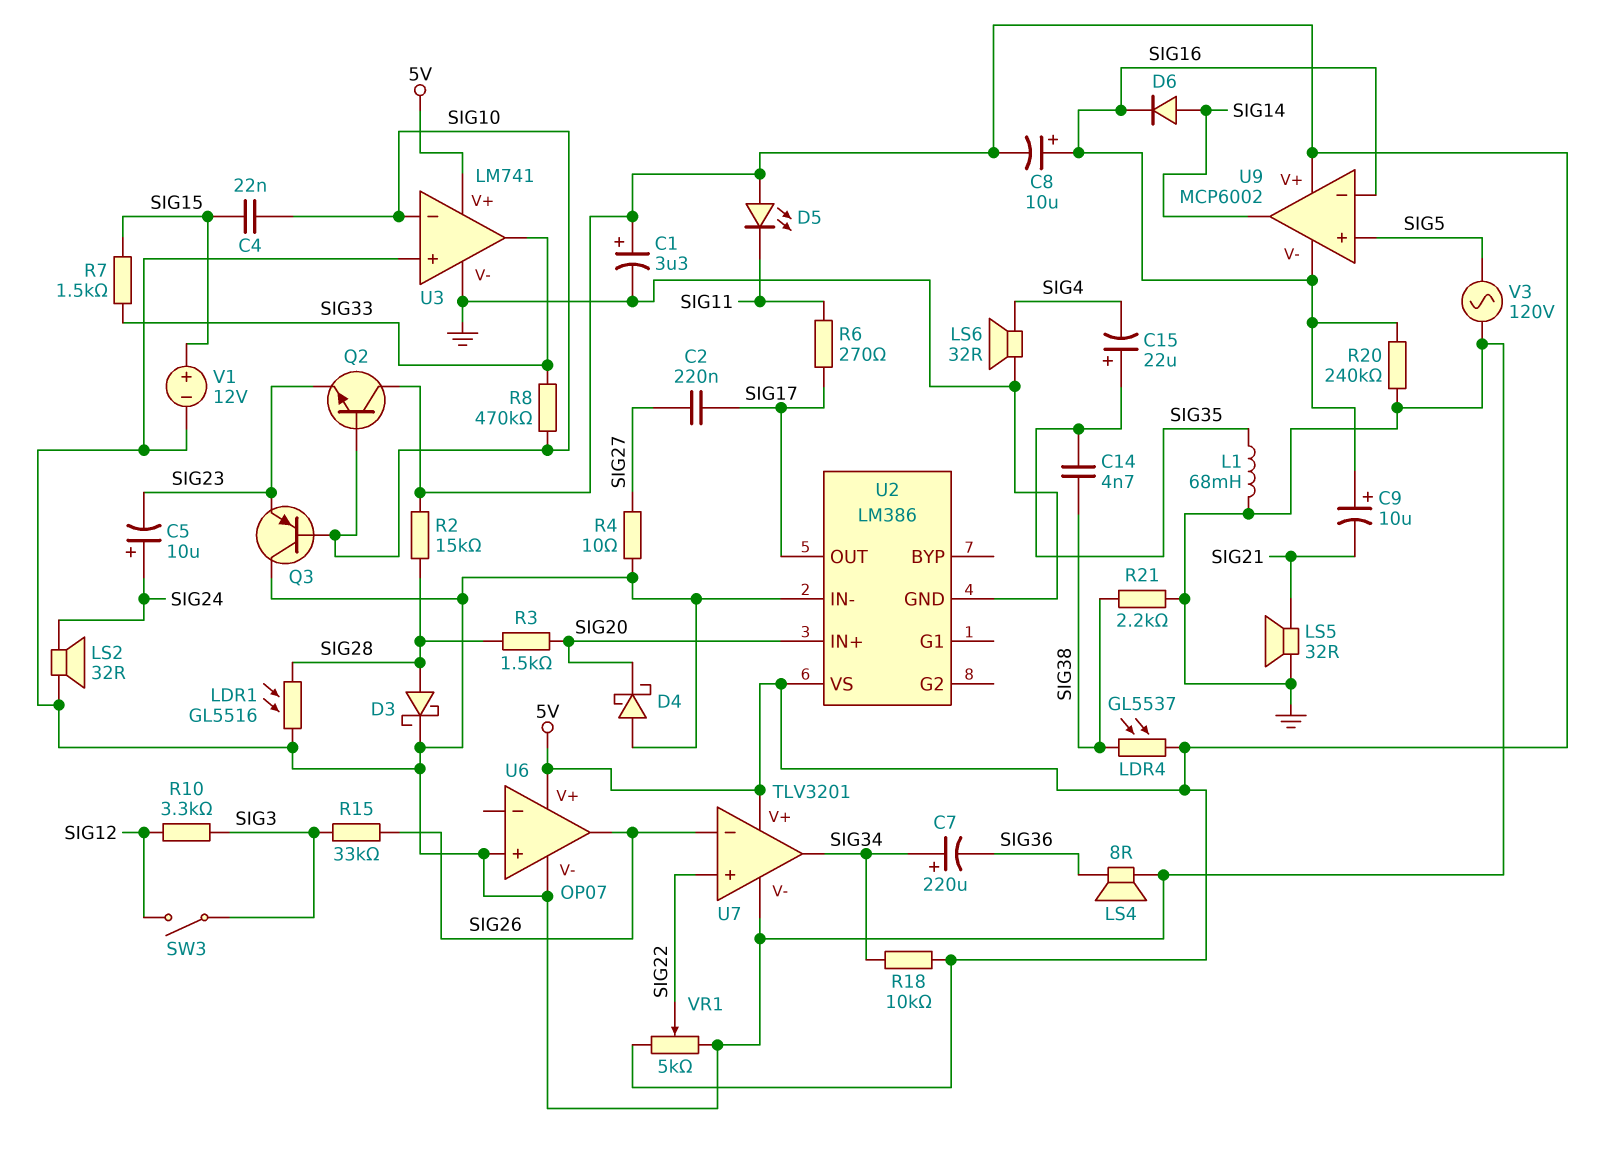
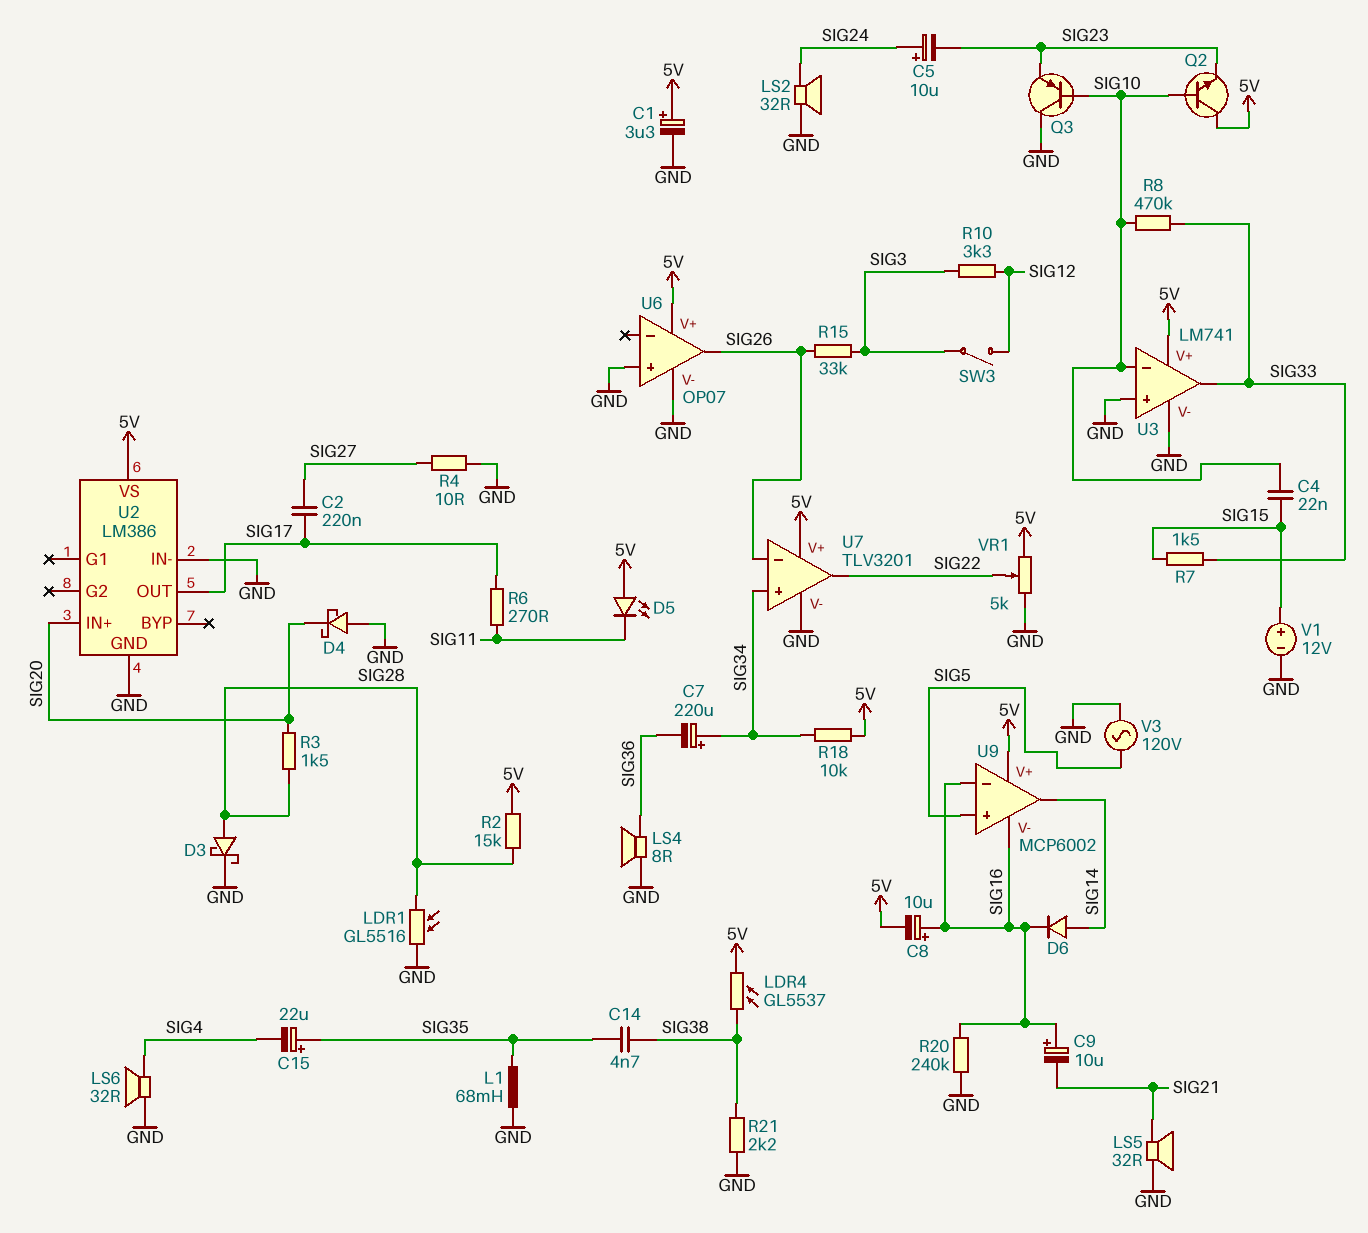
U7 pin in+: SIG22 -> SIG34
U7 pin out: SIG34 -> SIG22

